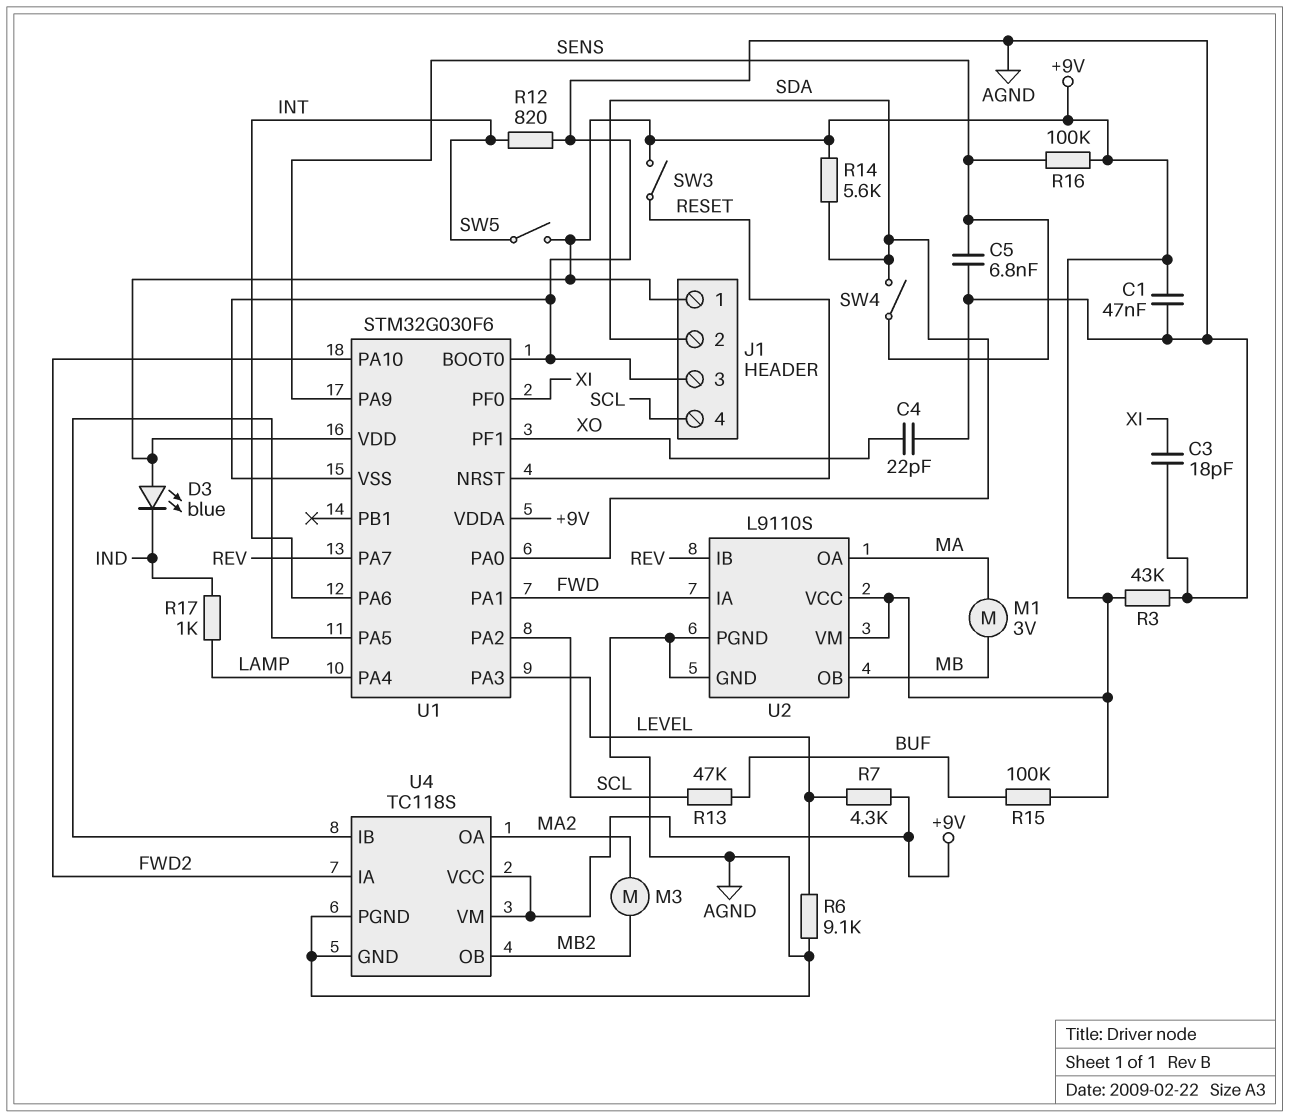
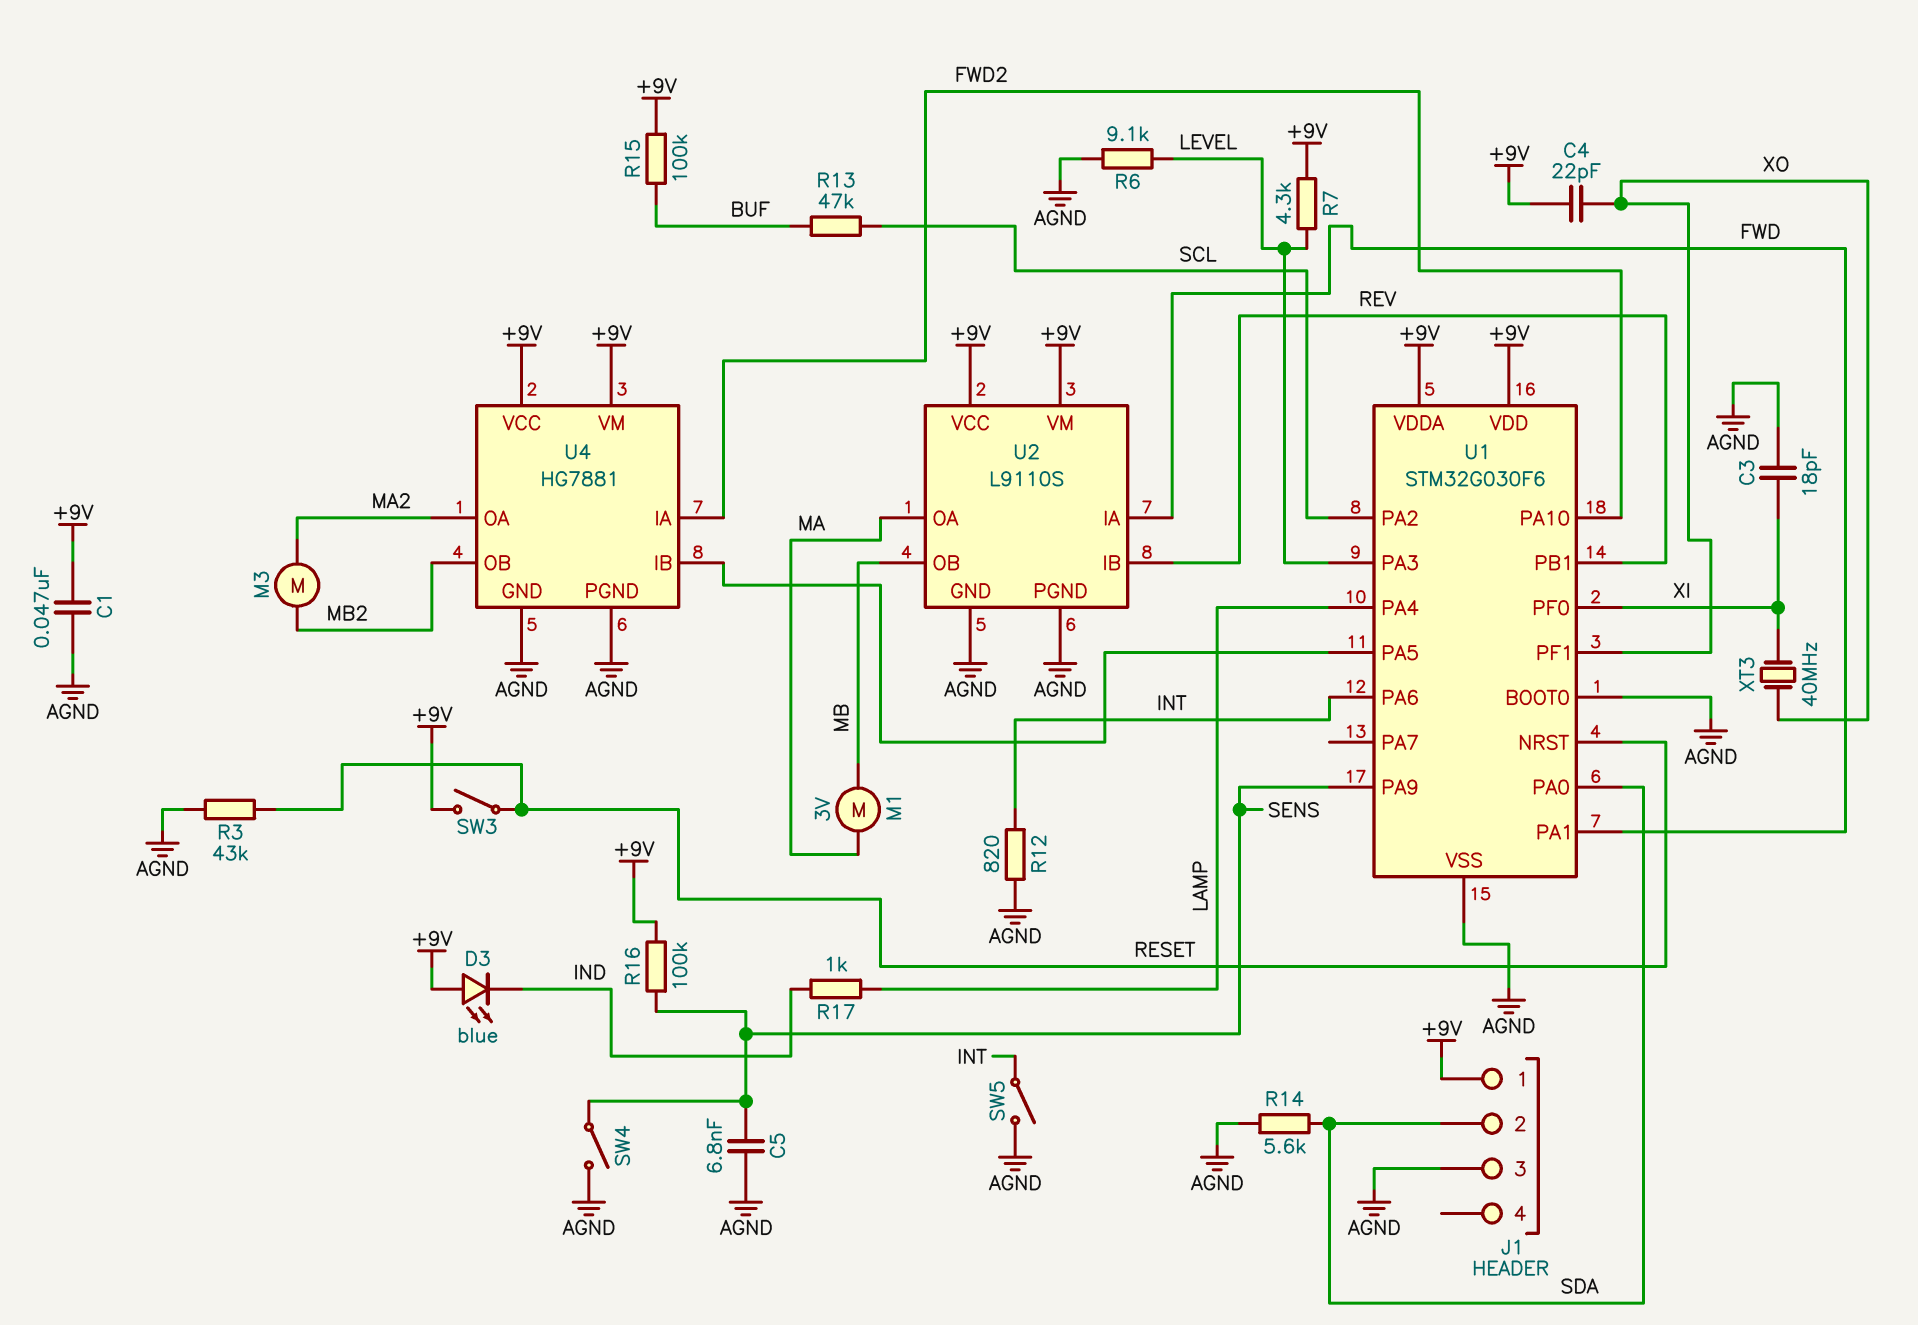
C4: 22pF (AGND, XO) -> 22pF (+9V, XO)
J1 pin 4: SCL -> none
R3: 43k (+9V, AGND) -> 43k (AGND, RESET)
R14: 5.6k (+9V, SDA) -> 5.6k (AGND, SDA)
SW4: switch (SDA, SENS) -> switch (AGND, SENS)
SW5: switch (+9V, INT) -> switch (AGND, INT)
U1 pin PA7: REV -> none
U1 pin PB1: none -> REV
U4: TC118S -> HG7881
XT3: none -> 40MHz (XI, XO)

